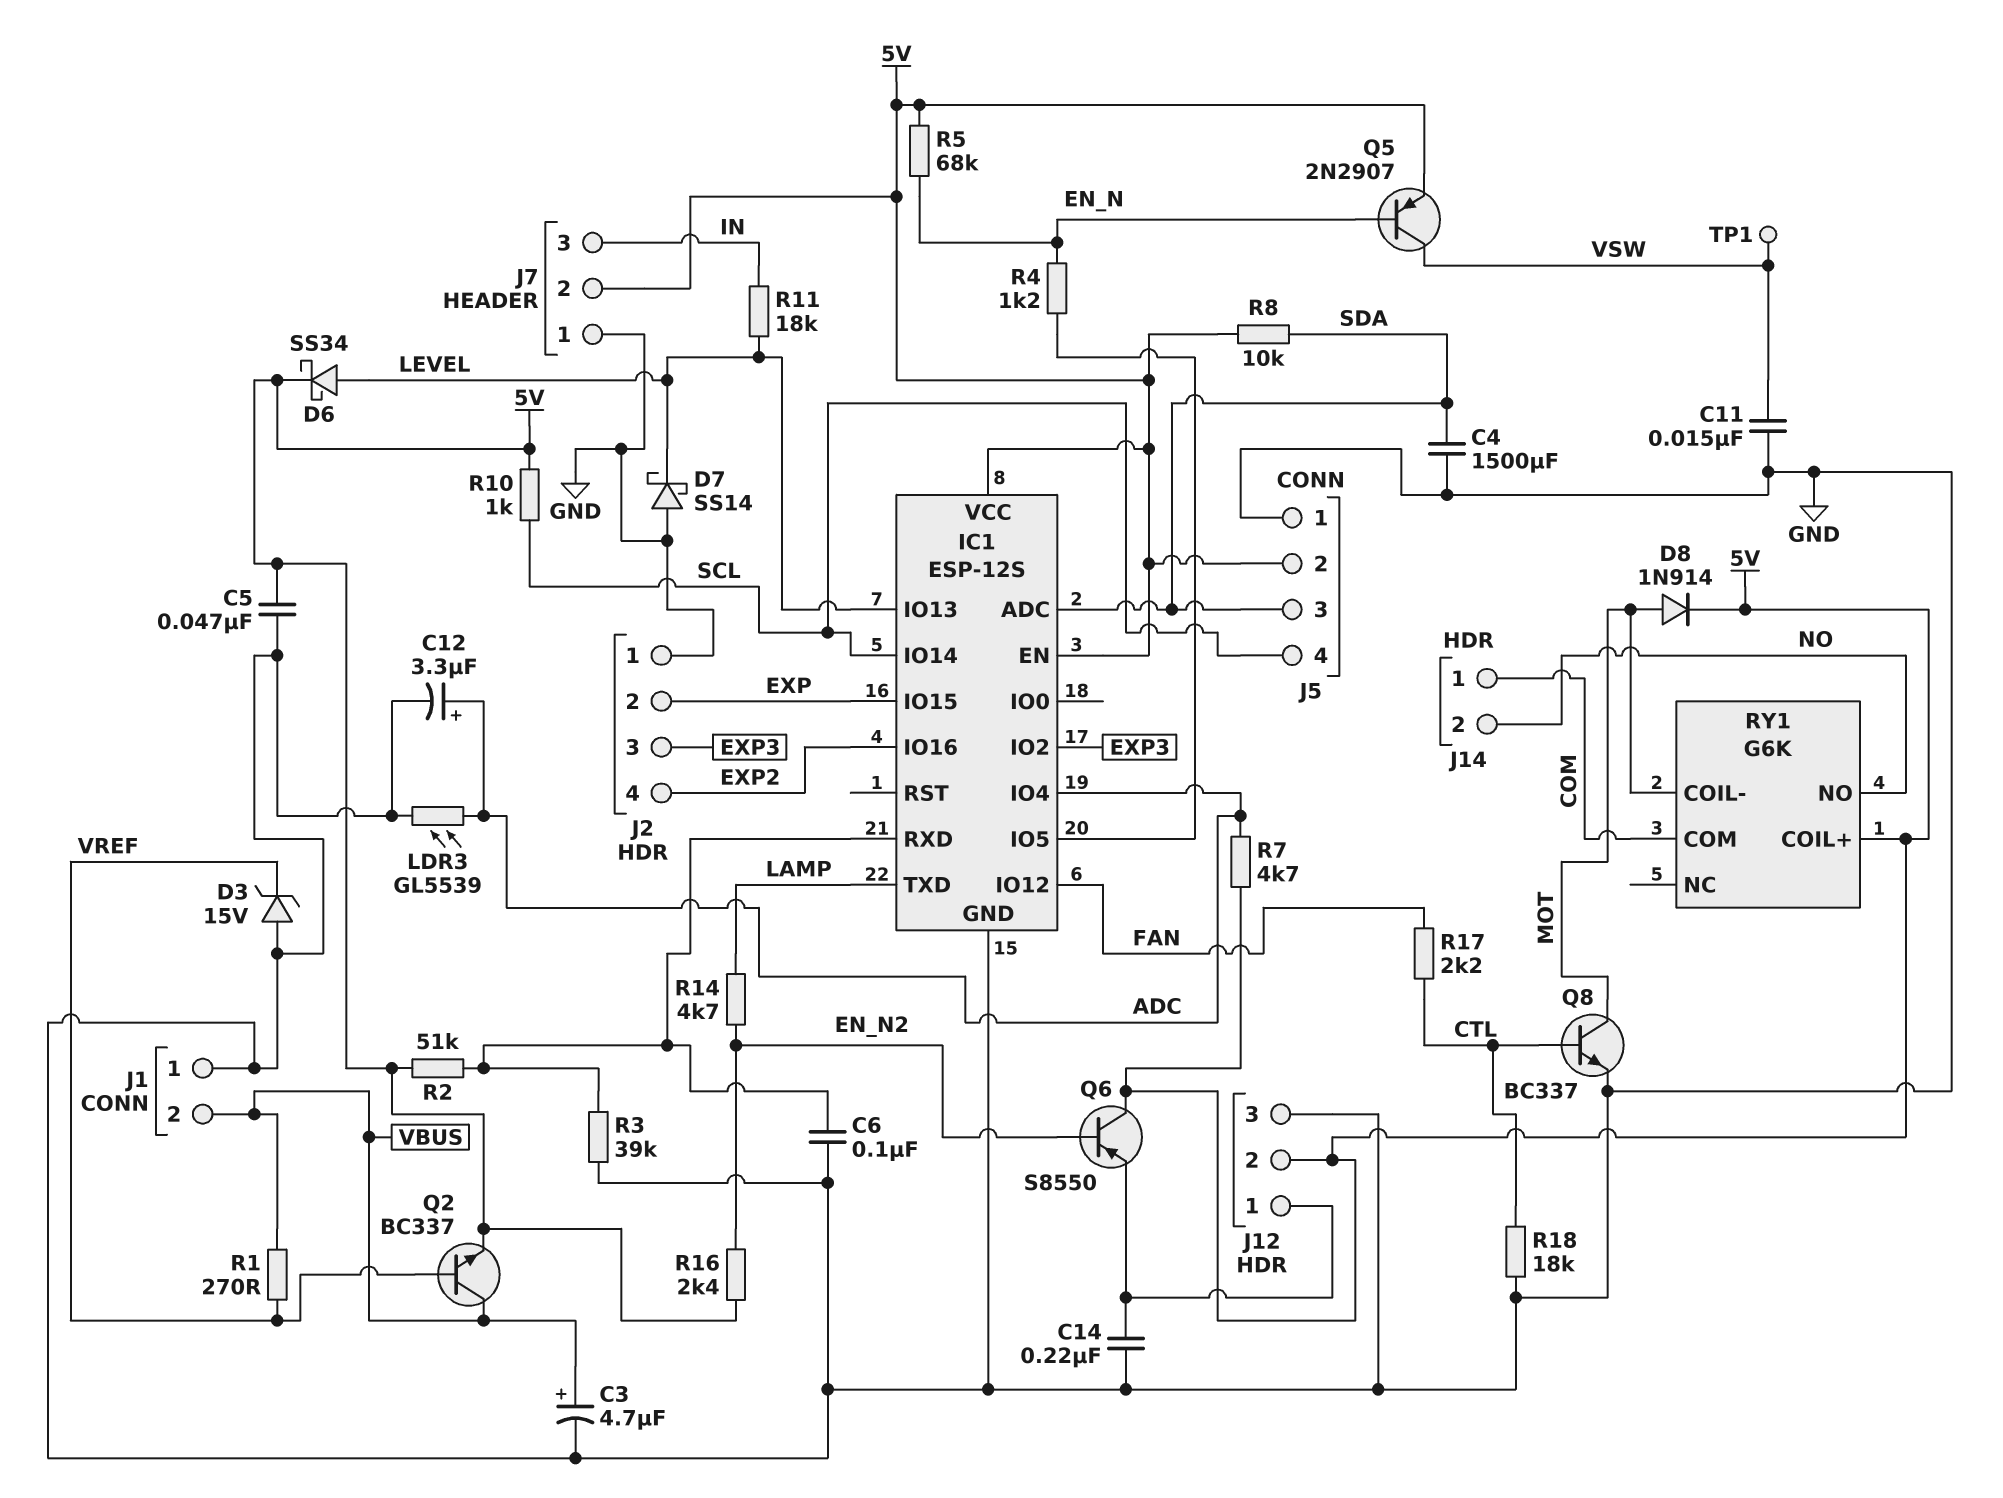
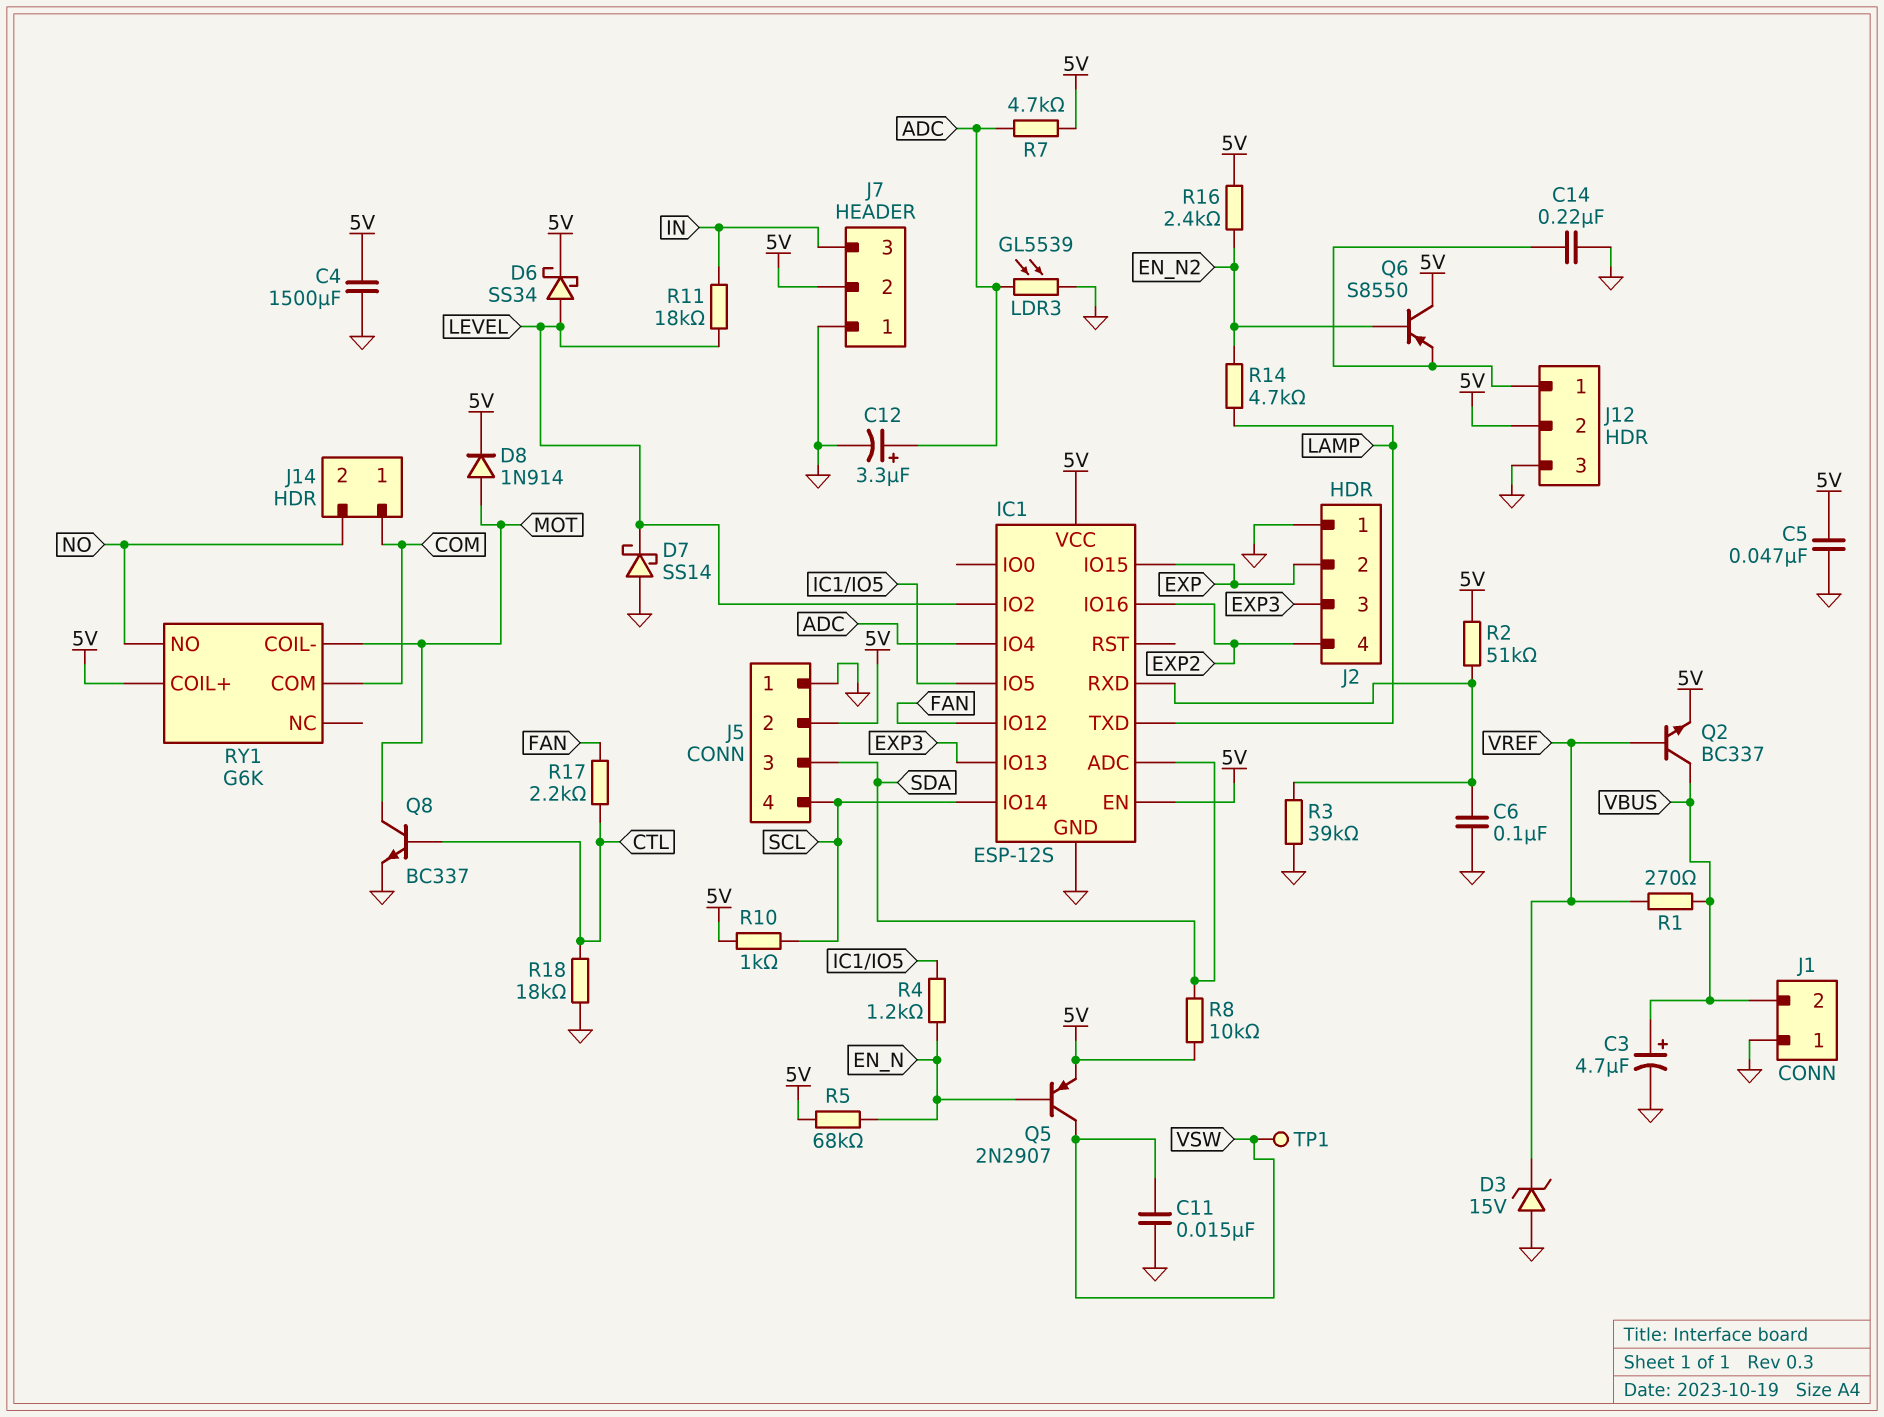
C4: 1500uF (GND, SDA) -> 1500uF (5V, GND)
IC1 pin IO2: EXP3 -> LEVEL
IC1 pin IO13: LEVEL -> EXP3

